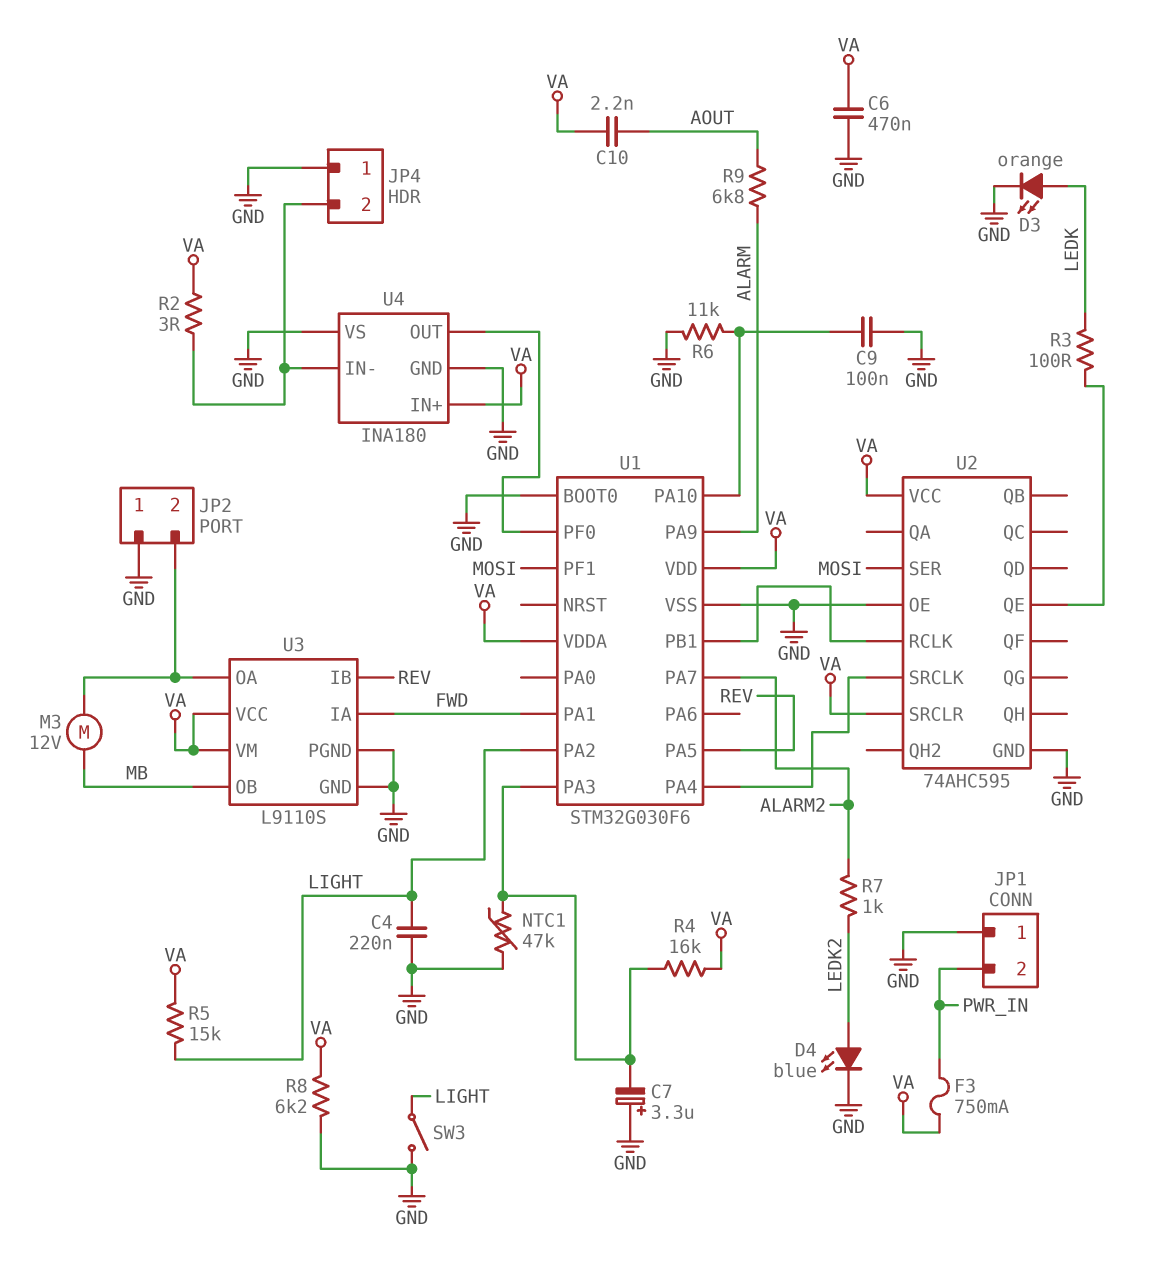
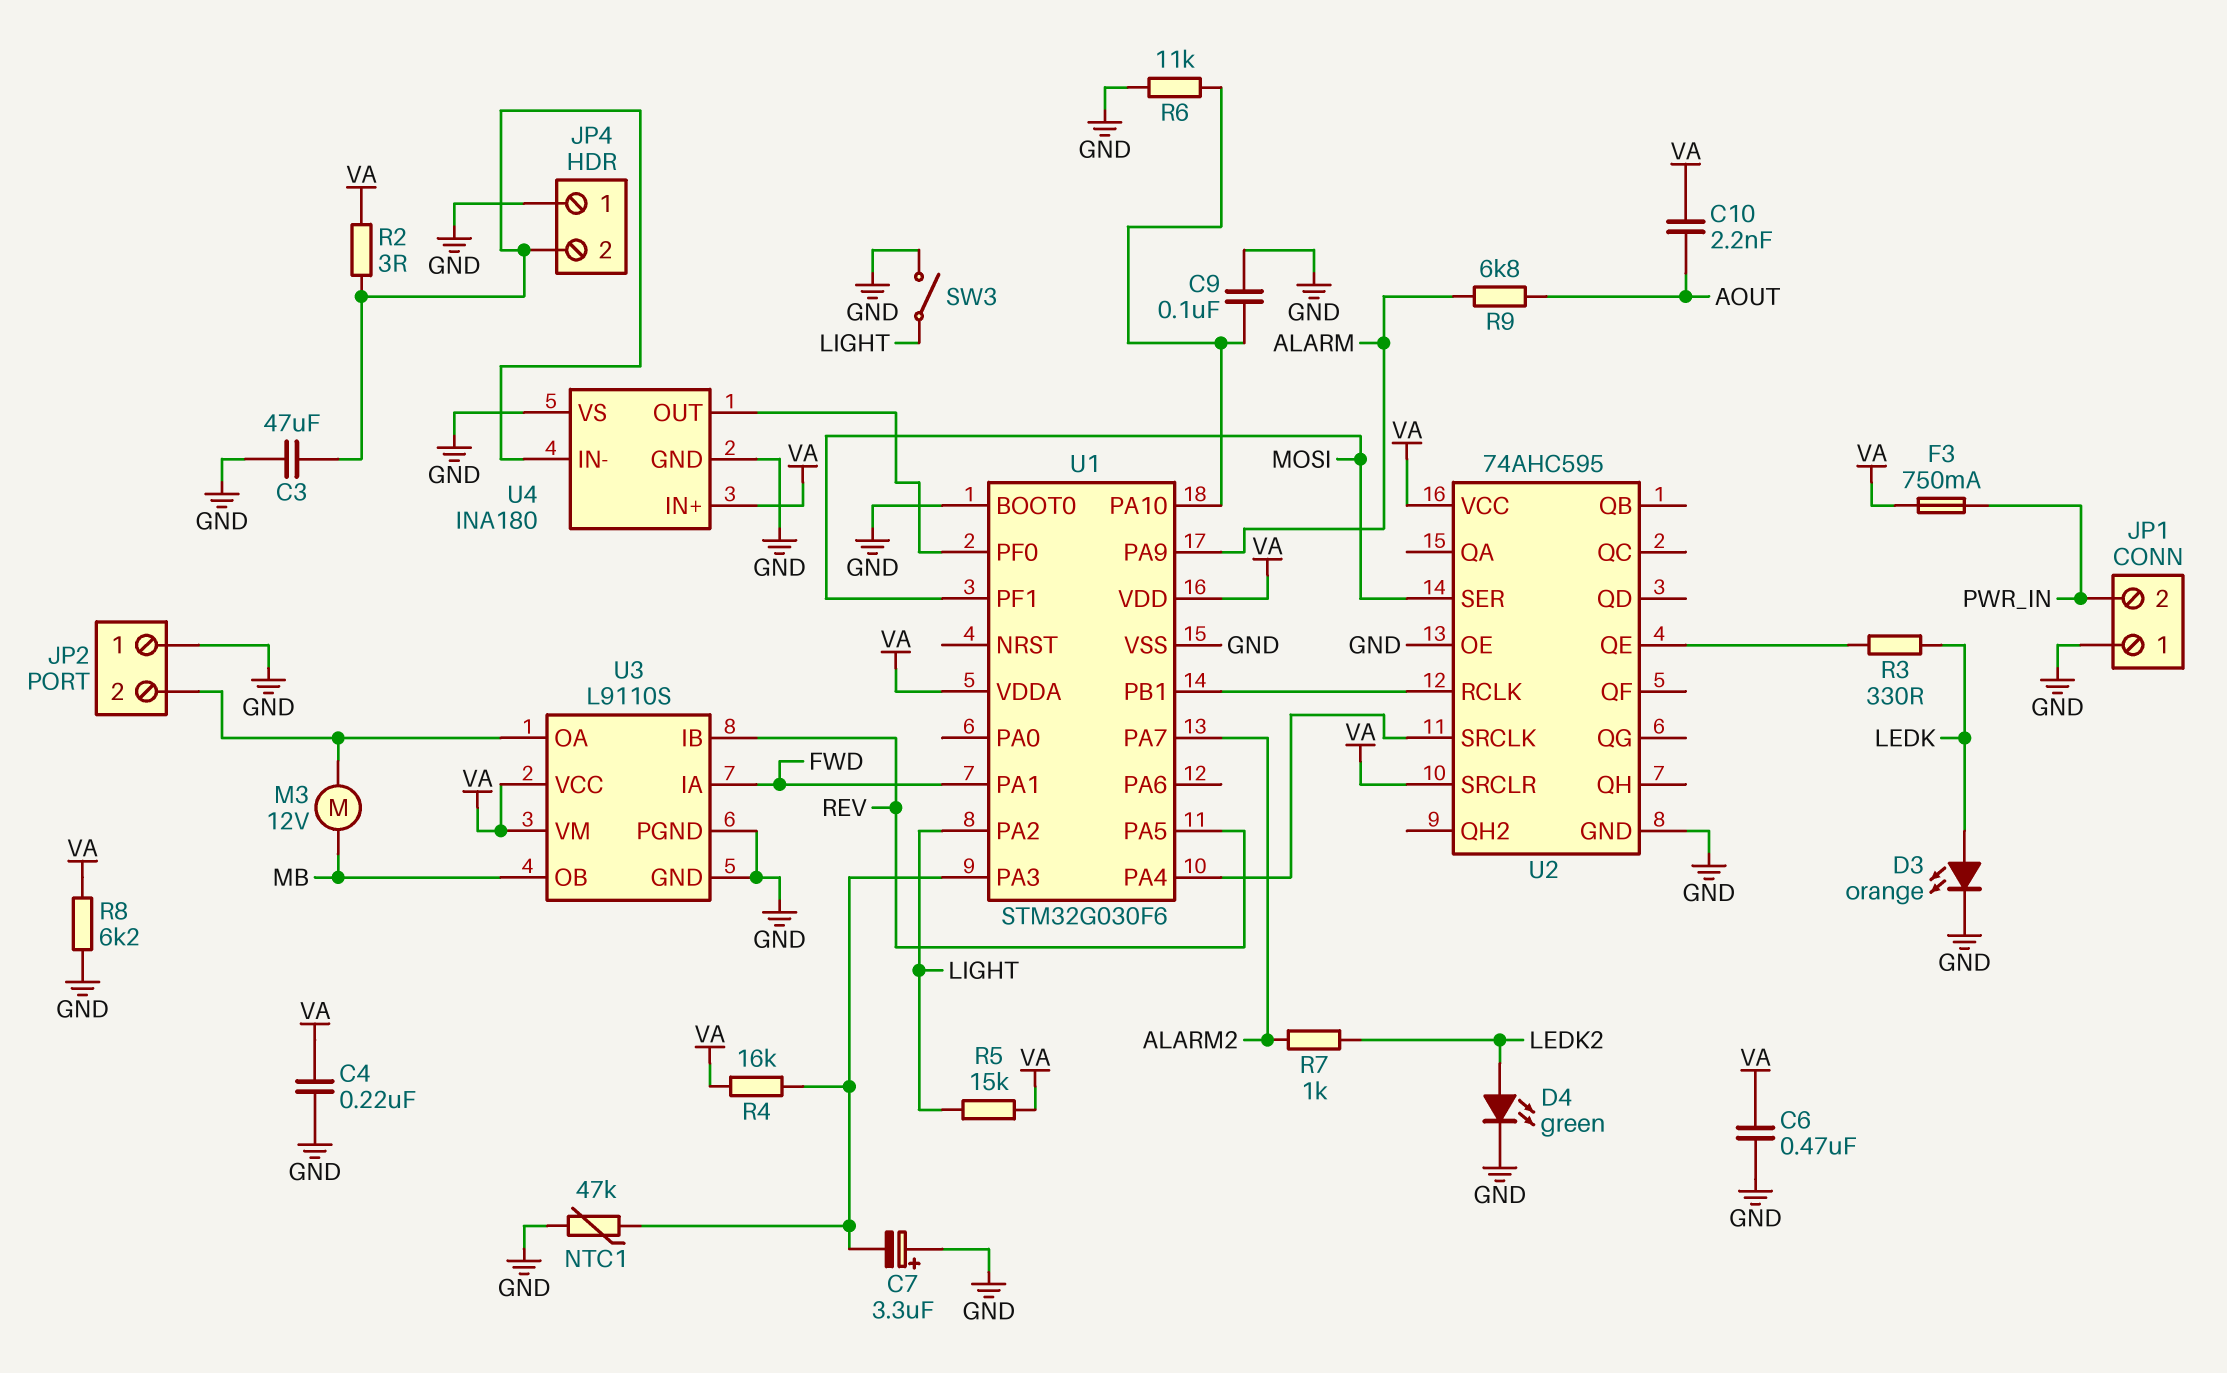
C3: none -> 47uF (GND, JP4/2)
C4: 220nF (GND, LIGHT) -> 220nF (GND, VA)
D4: LED blue (A LEDK2, K GND) -> LED green (A LEDK2, K GND)
R3: 100 (LEDK, U2/QE) -> 330 (LEDK, U2/QE)

